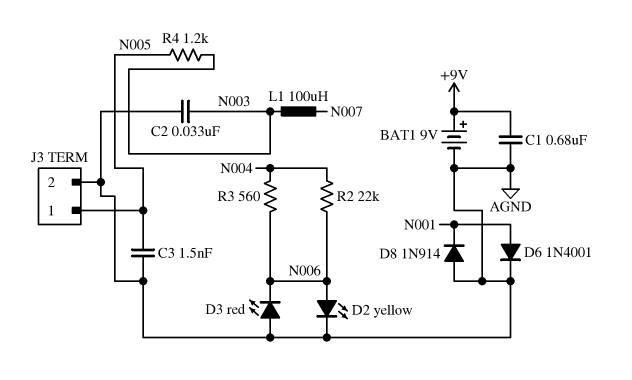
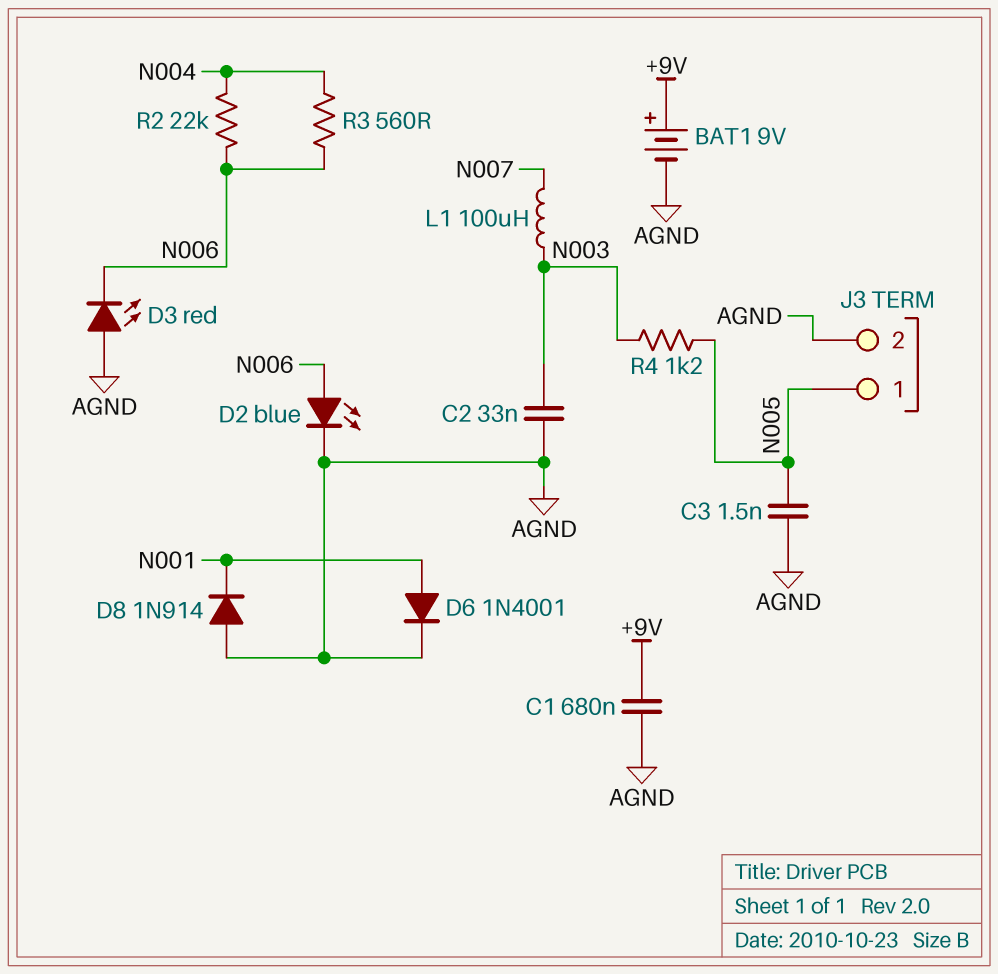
D2: LED yellow (A N006, K AGND) -> LED blue (A N006, K AGND)

